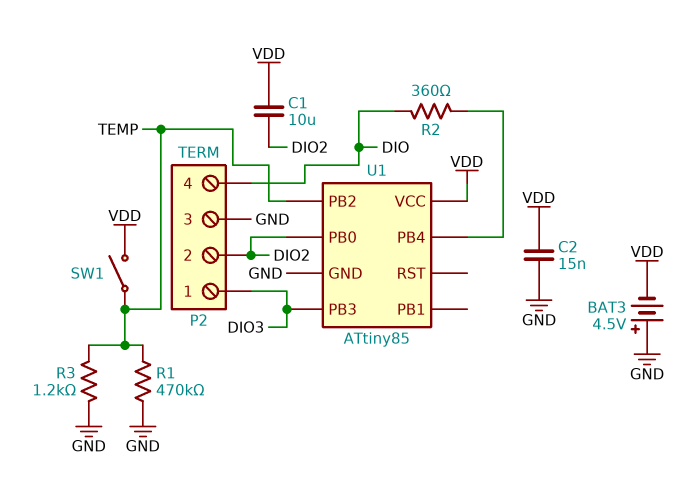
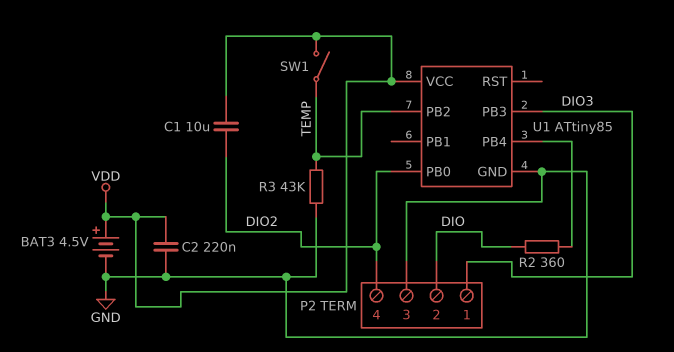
BAT3: 4.5V (plus GND, minus VDD) -> 4.5V (plus VDD, minus GND)
C2: 15nF (GND, VDD) -> 220nF (GND, VDD)
P2 pin 2: DIO2 -> DIO
P2 pin 4: DIO -> DIO2
R1: 470k (GND, TEMP) -> none
R3: 1.2k (GND, TEMP) -> 43k (GND, TEMP)

